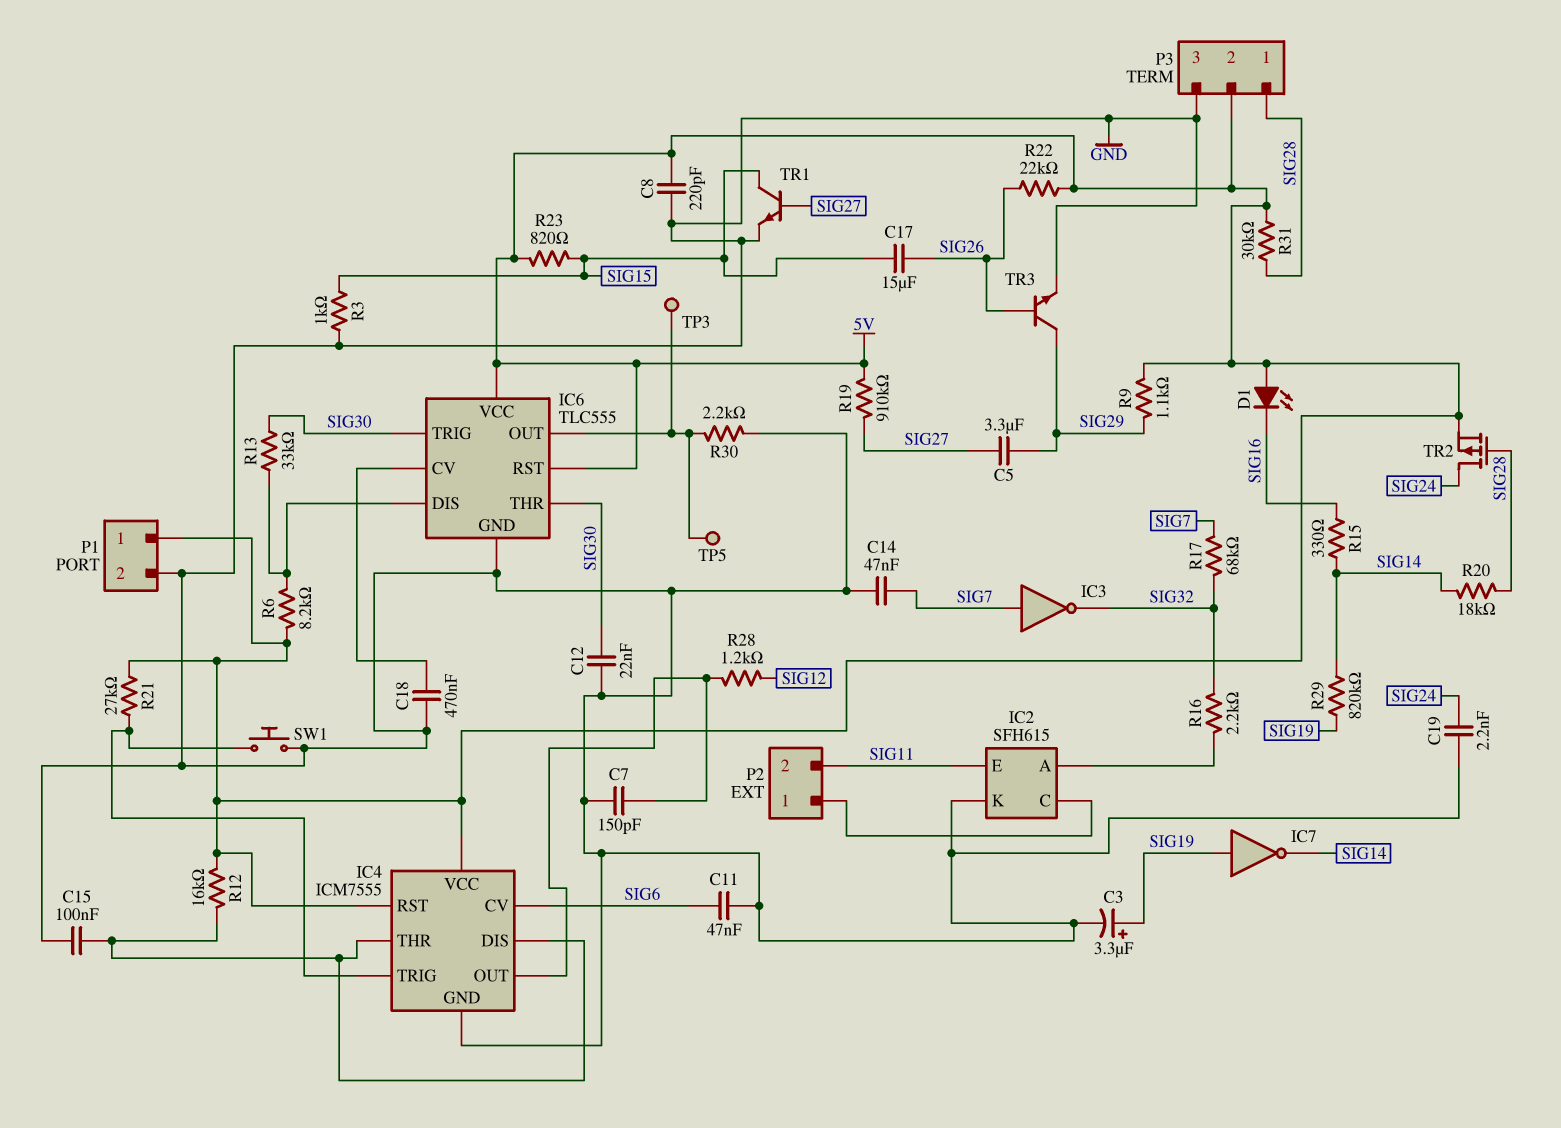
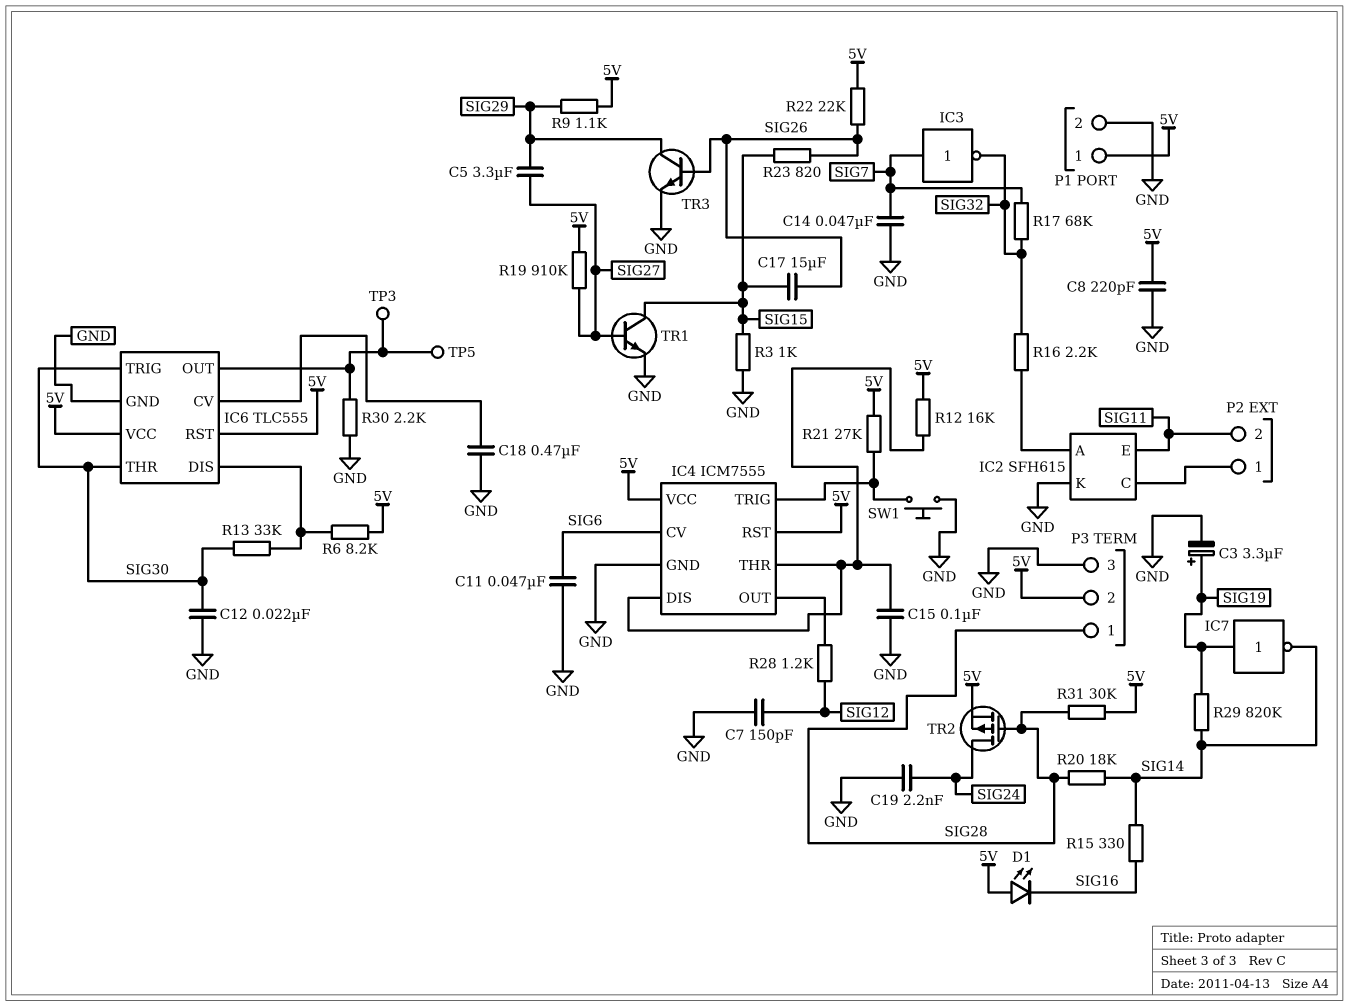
C7: 150pF (GND, IC4/OUT) -> 150pF (GND, SIG12)
R23: 820 (5V, SIG15) -> 820 (SIG15, SIG26)

